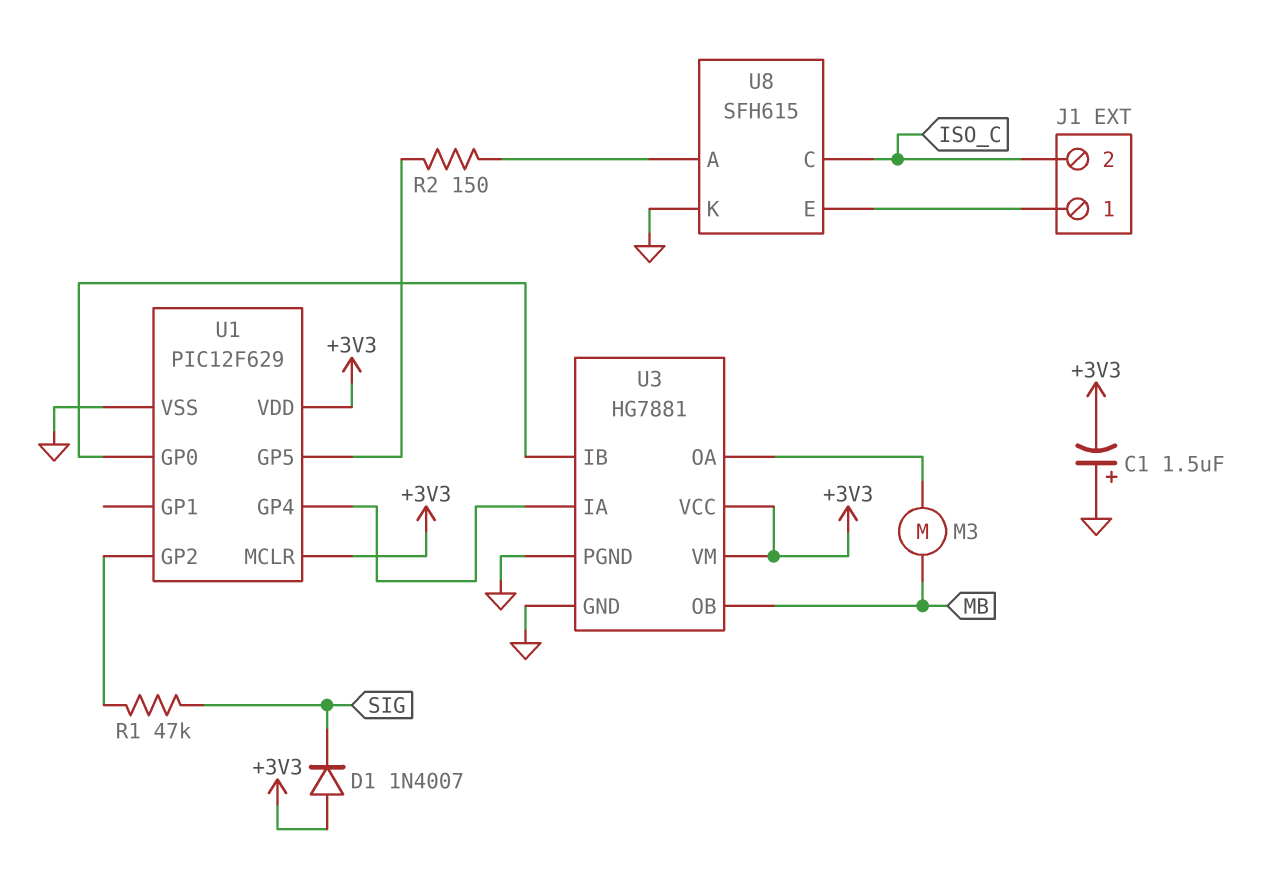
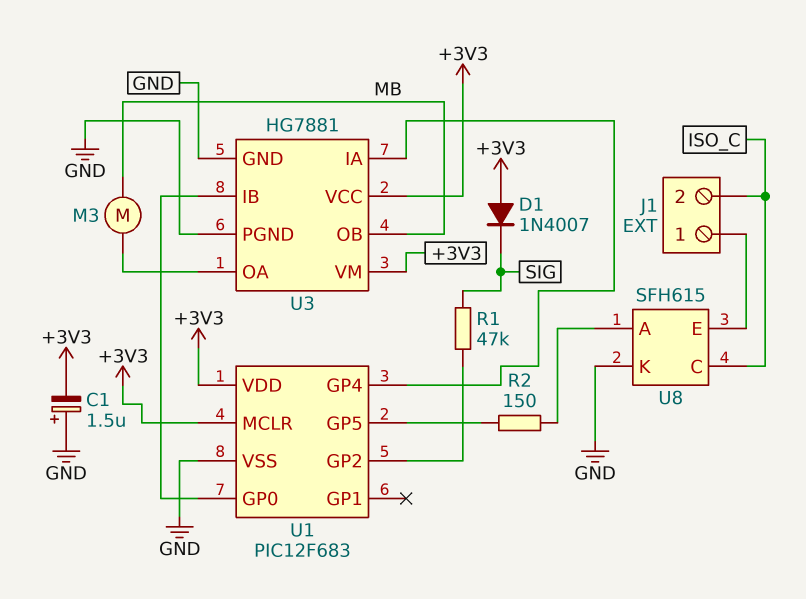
U1: PIC12F629 -> PIC12F683

